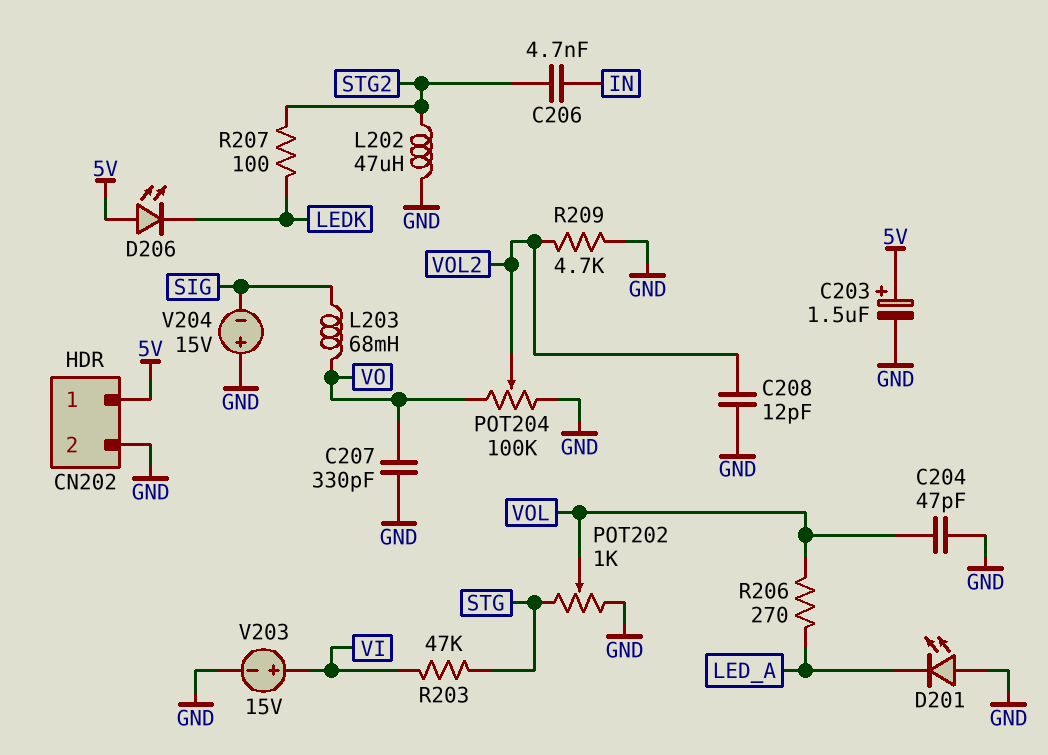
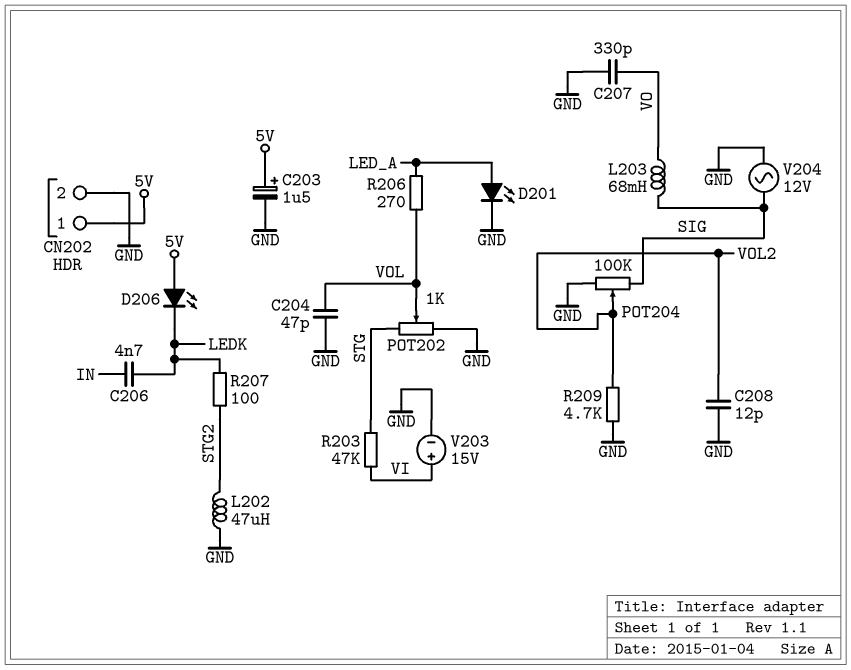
C206: 4.7nF (IN, STG2) -> 4.7nF (IN, LEDK)
D201: LED (A GND, K LED_A) -> LED (A LED_A, K GND)
POT204: 100k (GND, VO, wiper VOL2) -> 100k (GND, SIG, wiper VOL2)
V204: 15V (plus GND, minus SIG) -> AC 12V (GND, SIG)

